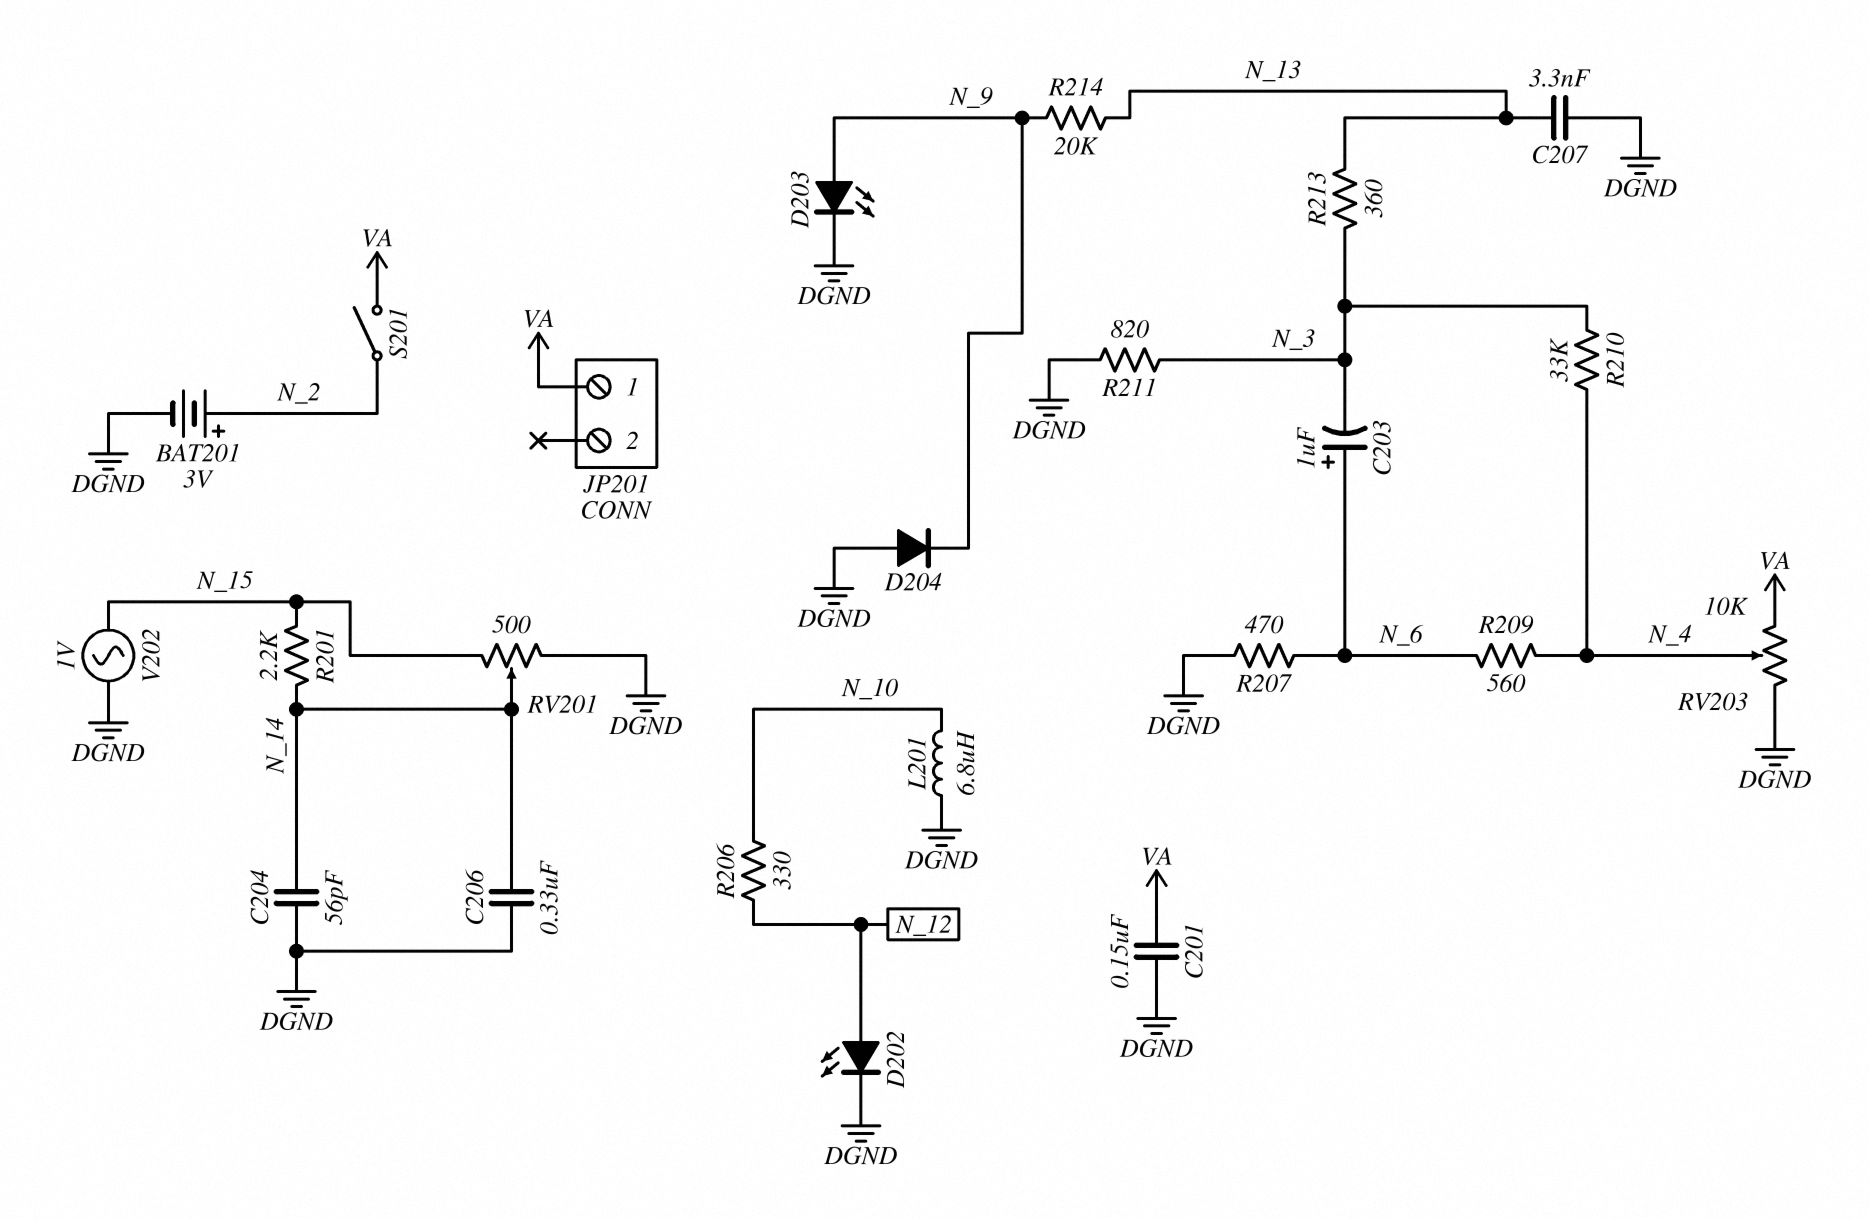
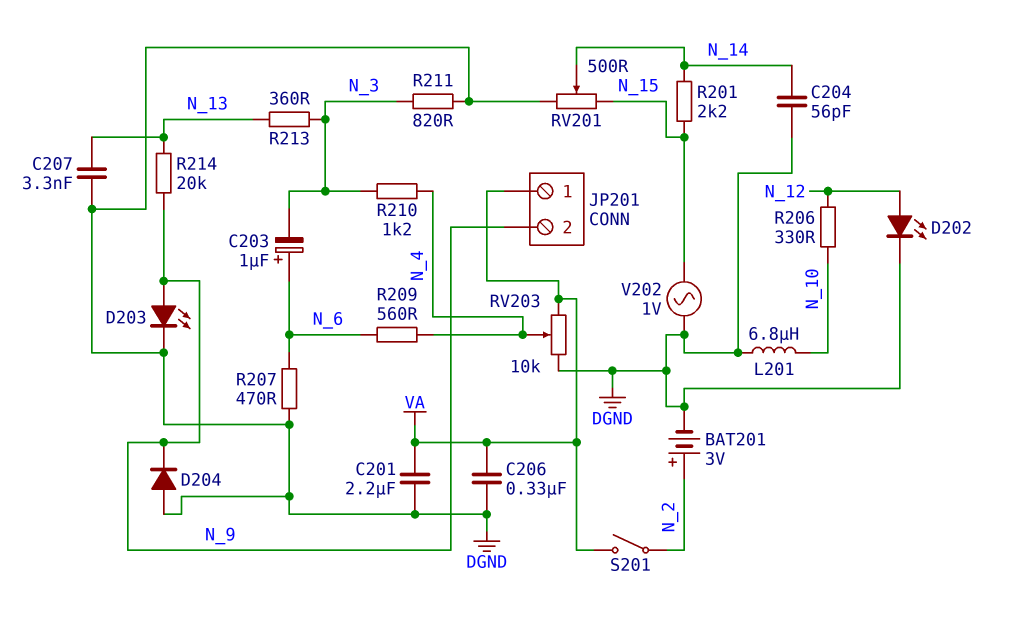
C201: 150nF (DGND, VA) -> 2.2uF (DGND, VA)
C206: 330nF (DGND, N_14) -> 330nF (DGND, VA)
JP201 pin 2: none -> N_9
R210: 33k (N_3, N_4) -> 1.2k (N_3, N_4)

